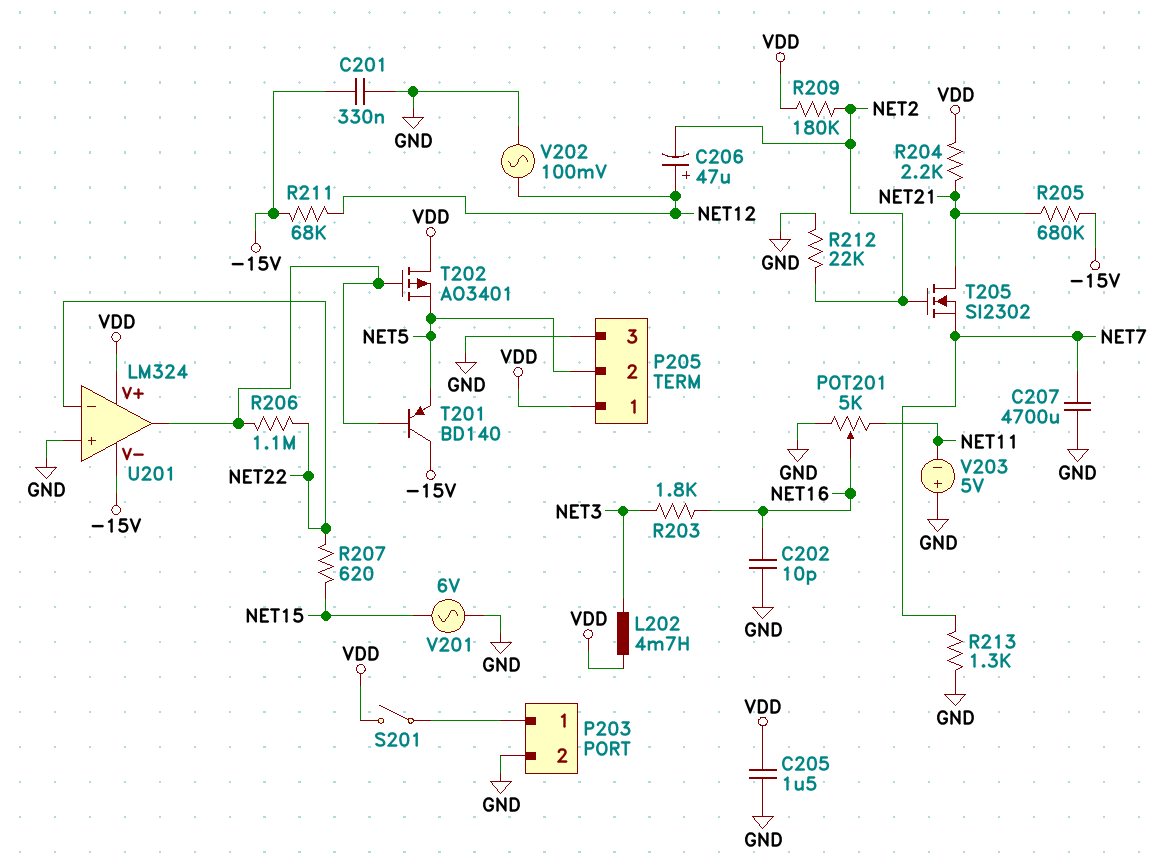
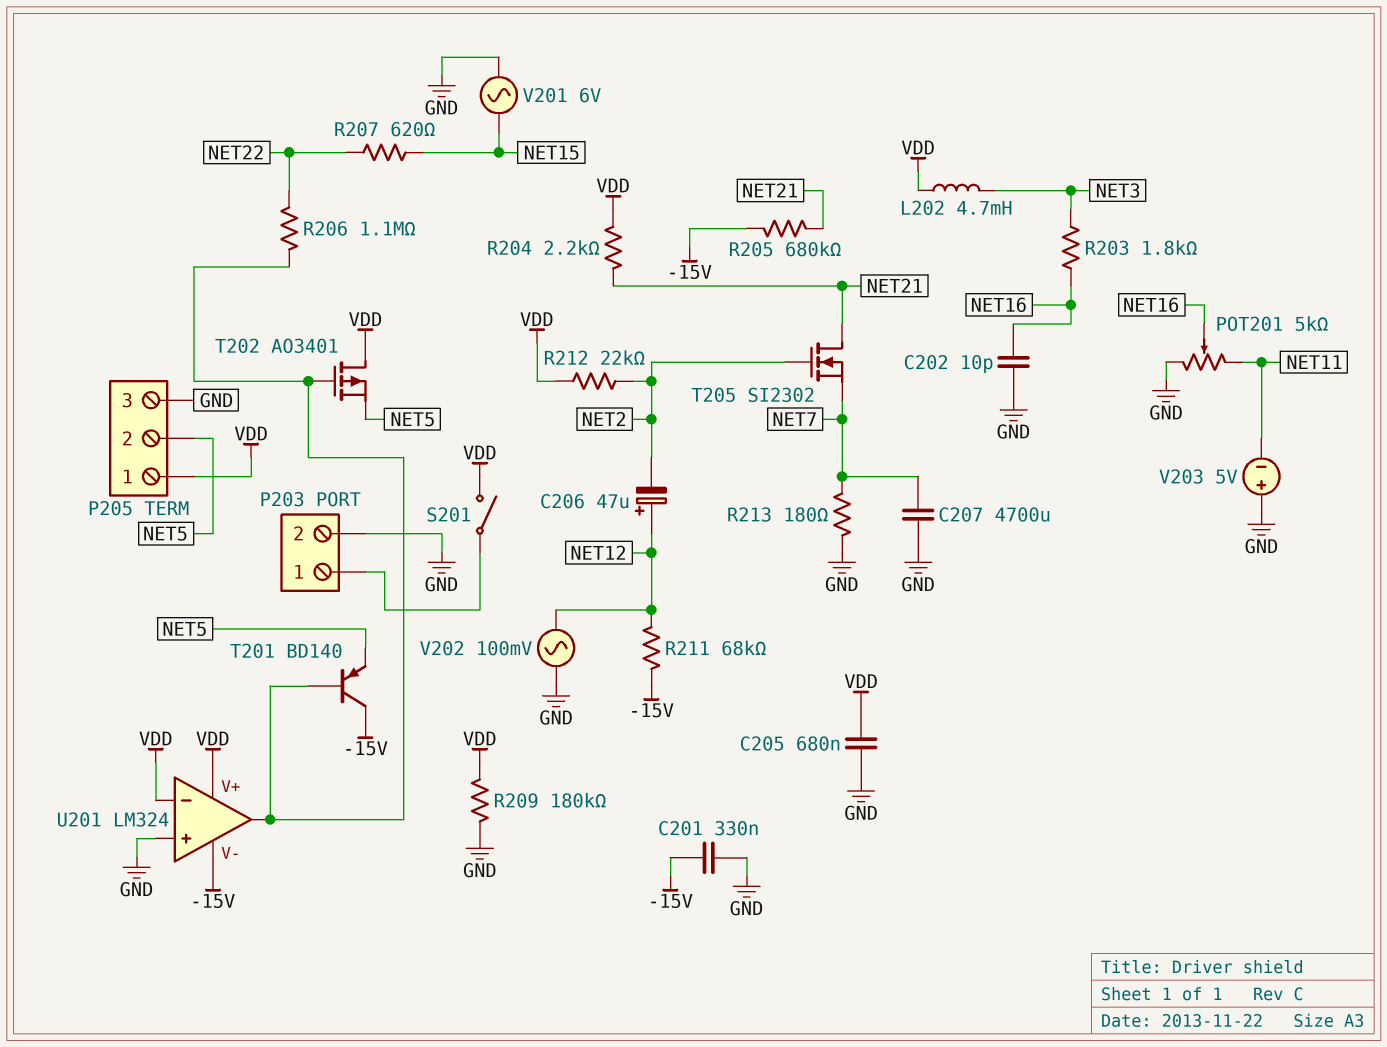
C205: 1.5uF (GND, VDD) -> 680nF (GND, VDD)
R209: 180k (NET2, VDD) -> 180k (GND, VDD)
R212: 22k (GND, NET2) -> 22k (NET2, VDD)
R213: 1.3k (GND, NET7) -> 180 (GND, NET7)
U201 pin in-: NET22 -> VDD

